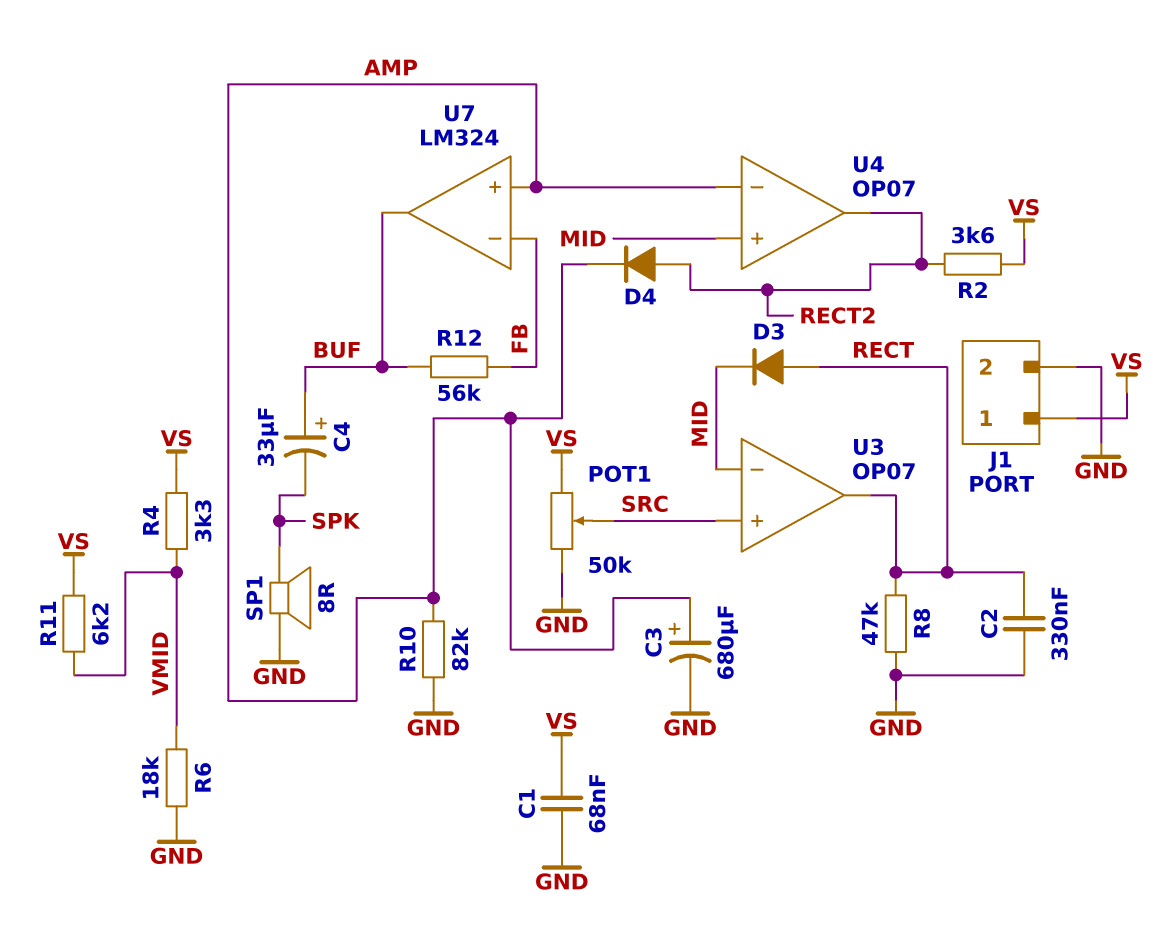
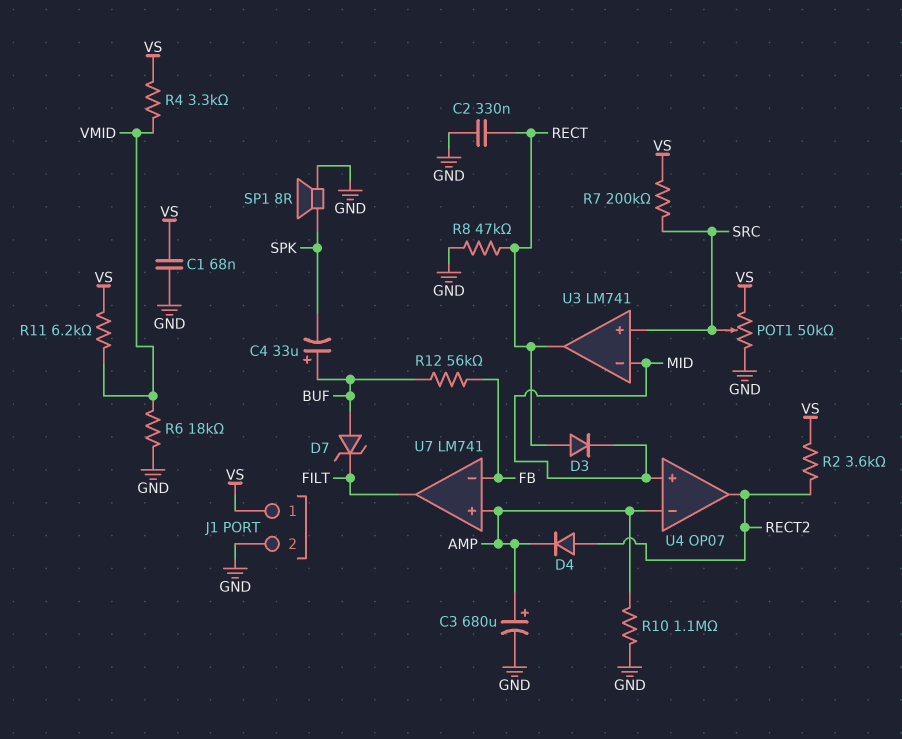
D7: none -> zener (A BUF, K FILT)
R7: none -> 200k (SRC, VS)
R10: 82k (AMP, GND) -> 1.1M (AMP, GND)
U3: OP07 -> LM741
U7: LM324 -> LM741
U7 pin out: BUF -> FILT

